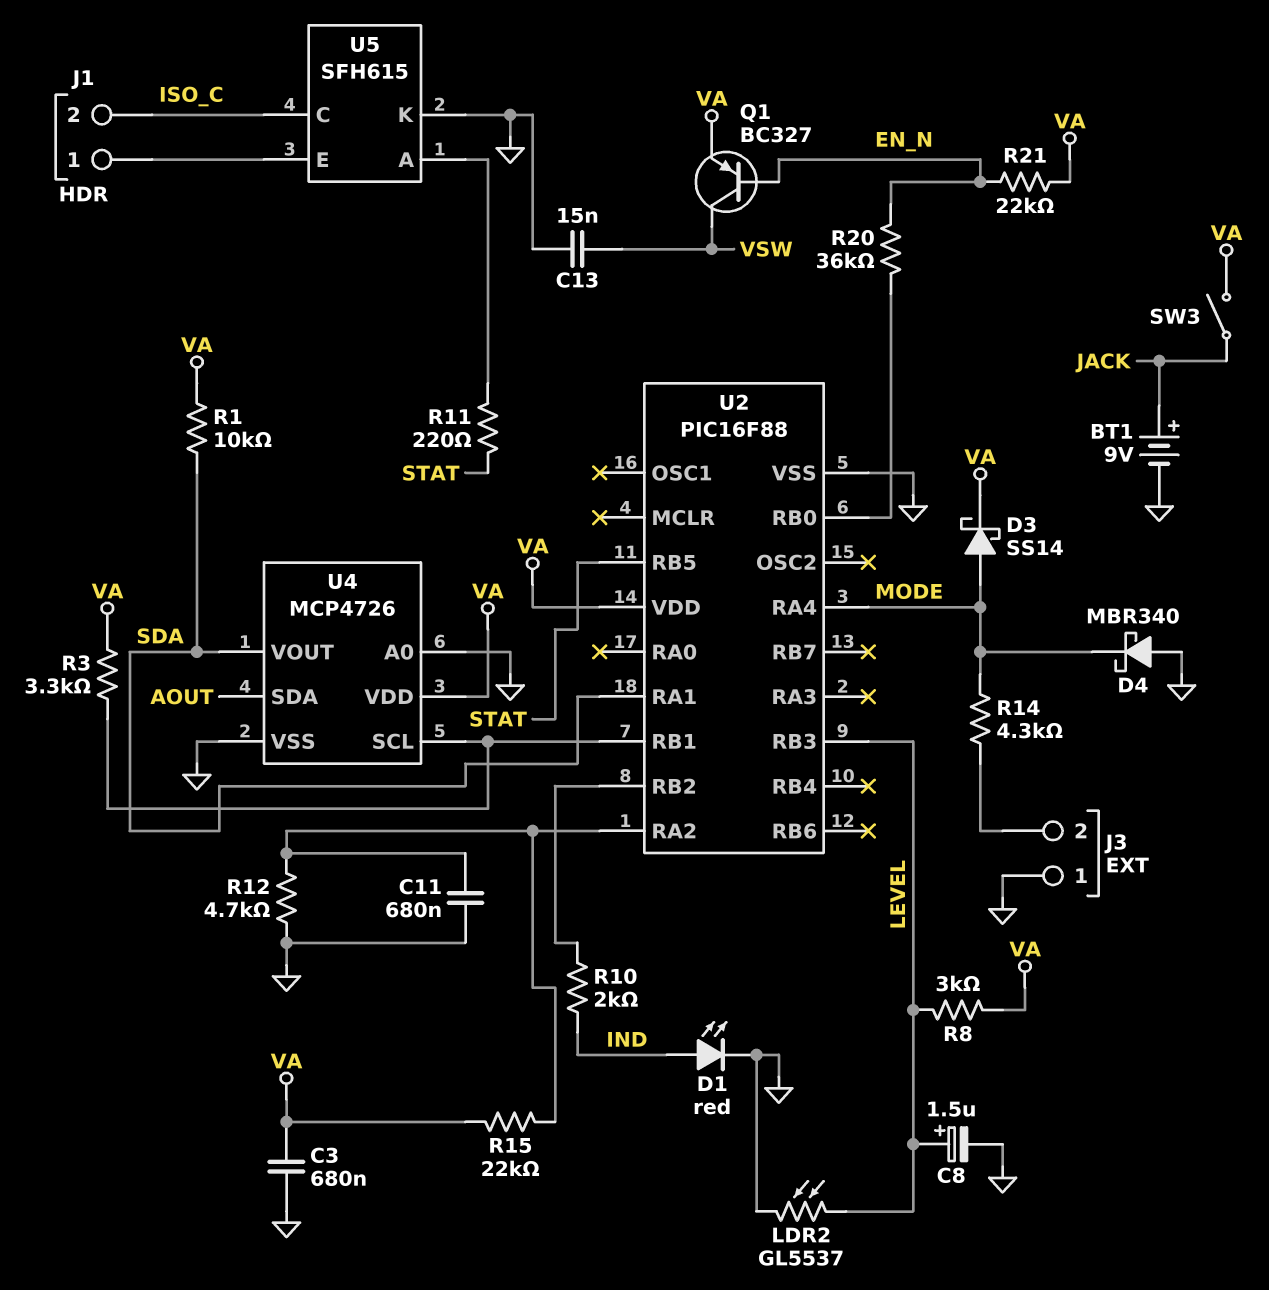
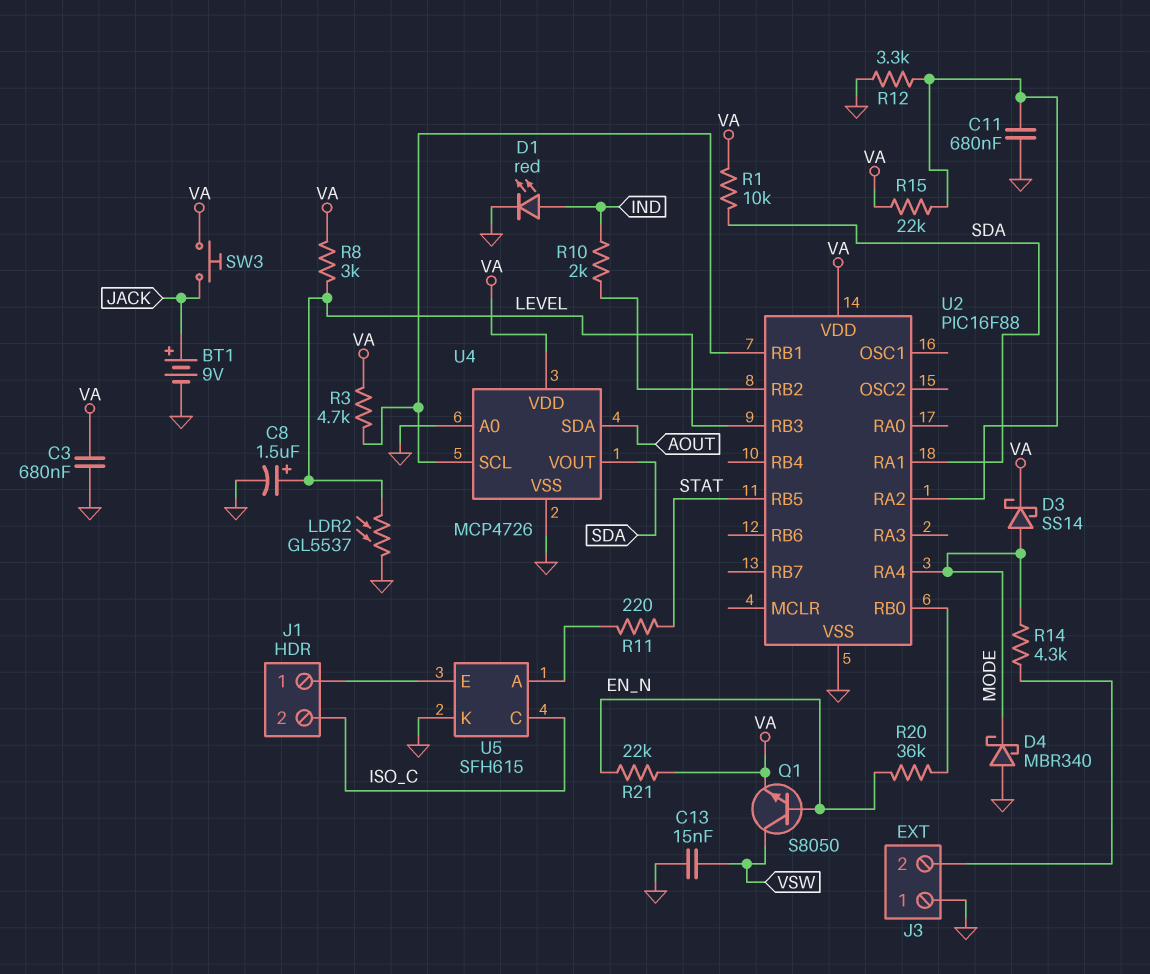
Q1: PNP BC327 (B EN_N, C VSW, E VA) -> NPN S8050 (B EN_N, C VSW, E VA)
R3: 3.3k (U2/RB1, VA) -> 4.7k (U2/RB1, VA)
R12: 4.7k (GND, U2/RA2) -> 3.3k (GND, U2/RA2)
SW3: switch (JACK, VA) -> button (JACK, VA)

